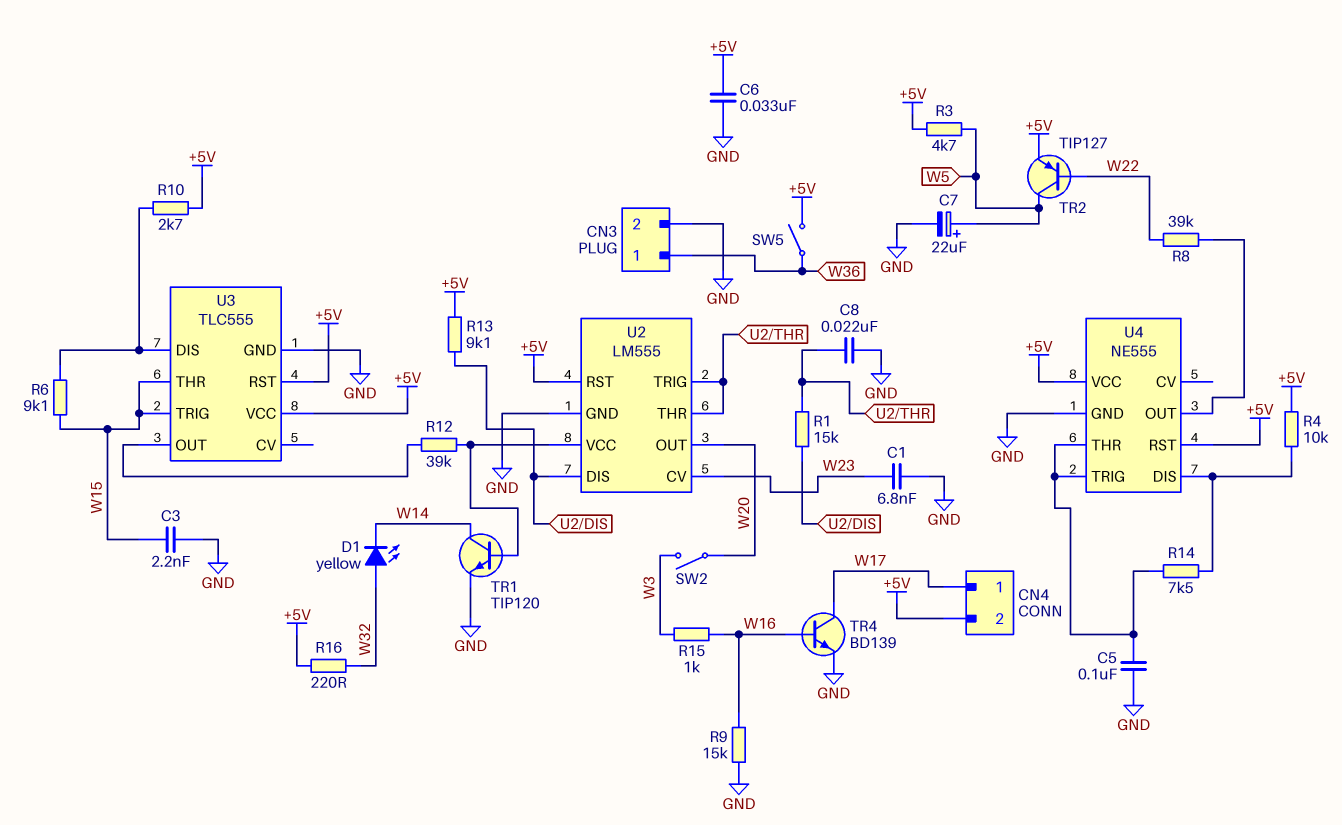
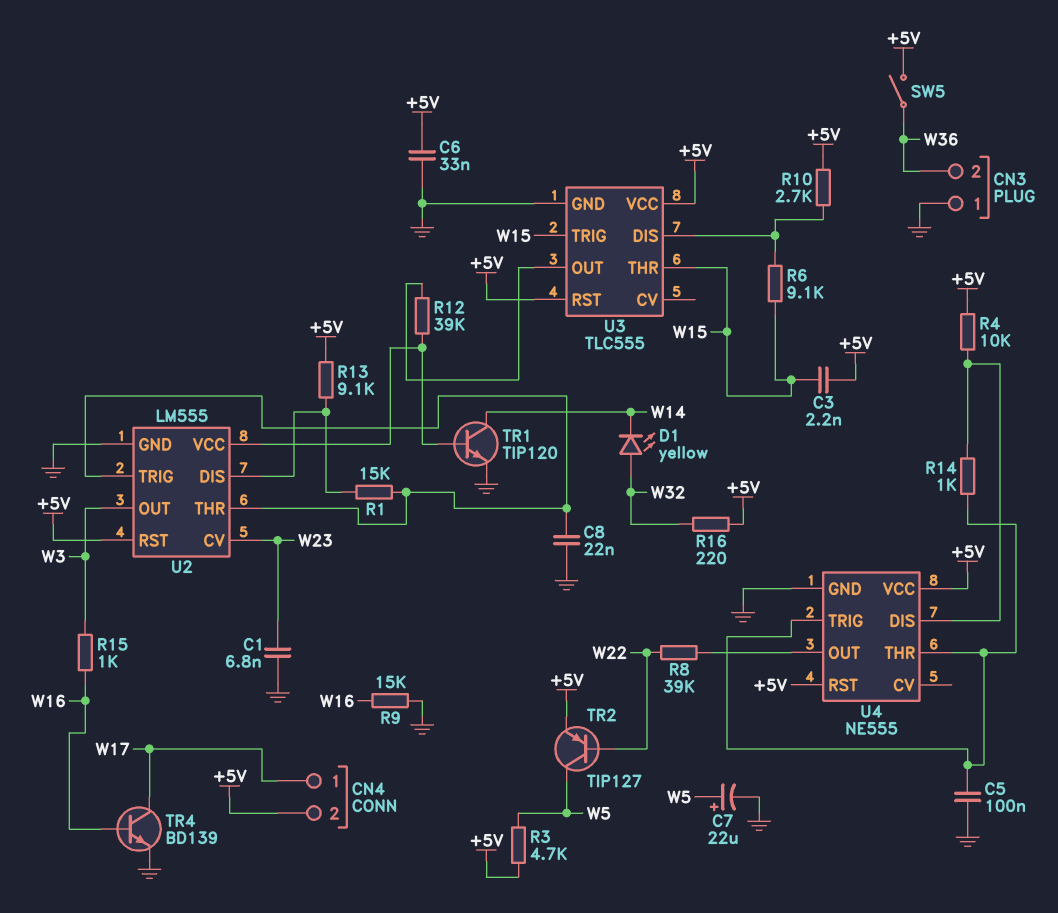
C3: 2.2nF (GND, W15) -> 2.2nF (+5V, W15)
CN3 pin 1: W36 -> GND
CN3 pin 2: GND -> W36
R14: 7.5k (U4/DIS, U4/THR) -> 1k (U4/DIS, U4/THR)
SW2: switch (W3, W20) -> none
U2 pin OUT: W20 -> W3

